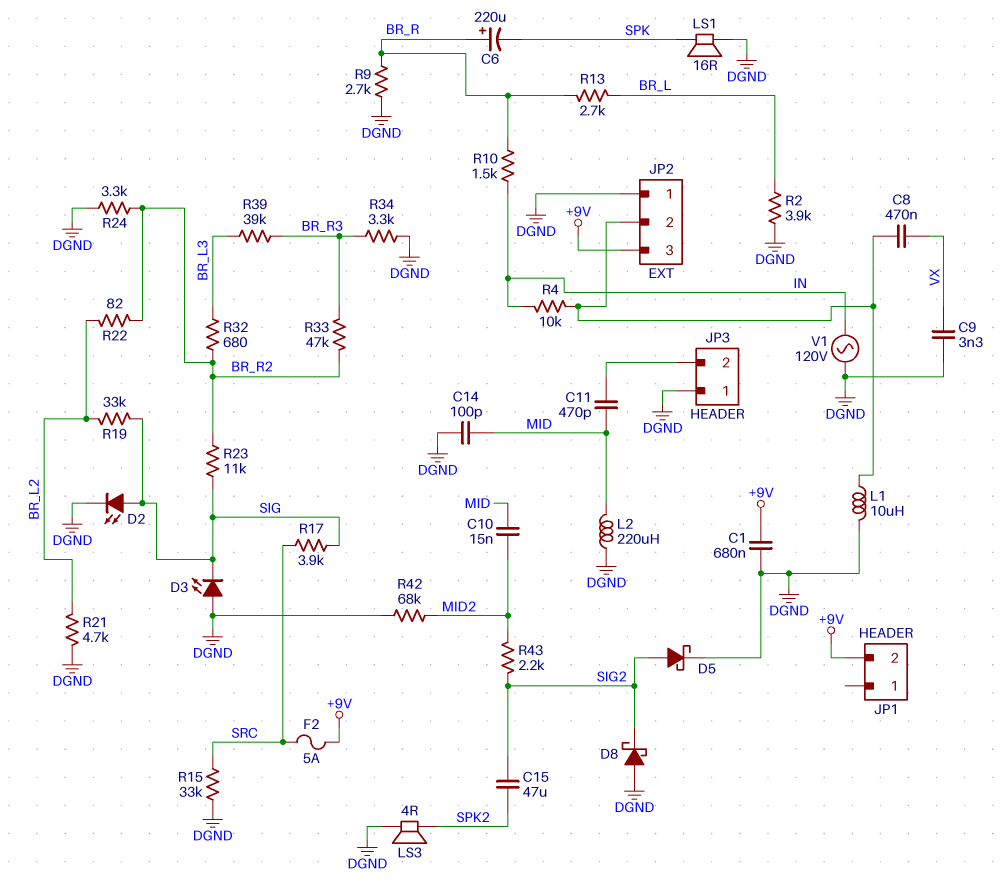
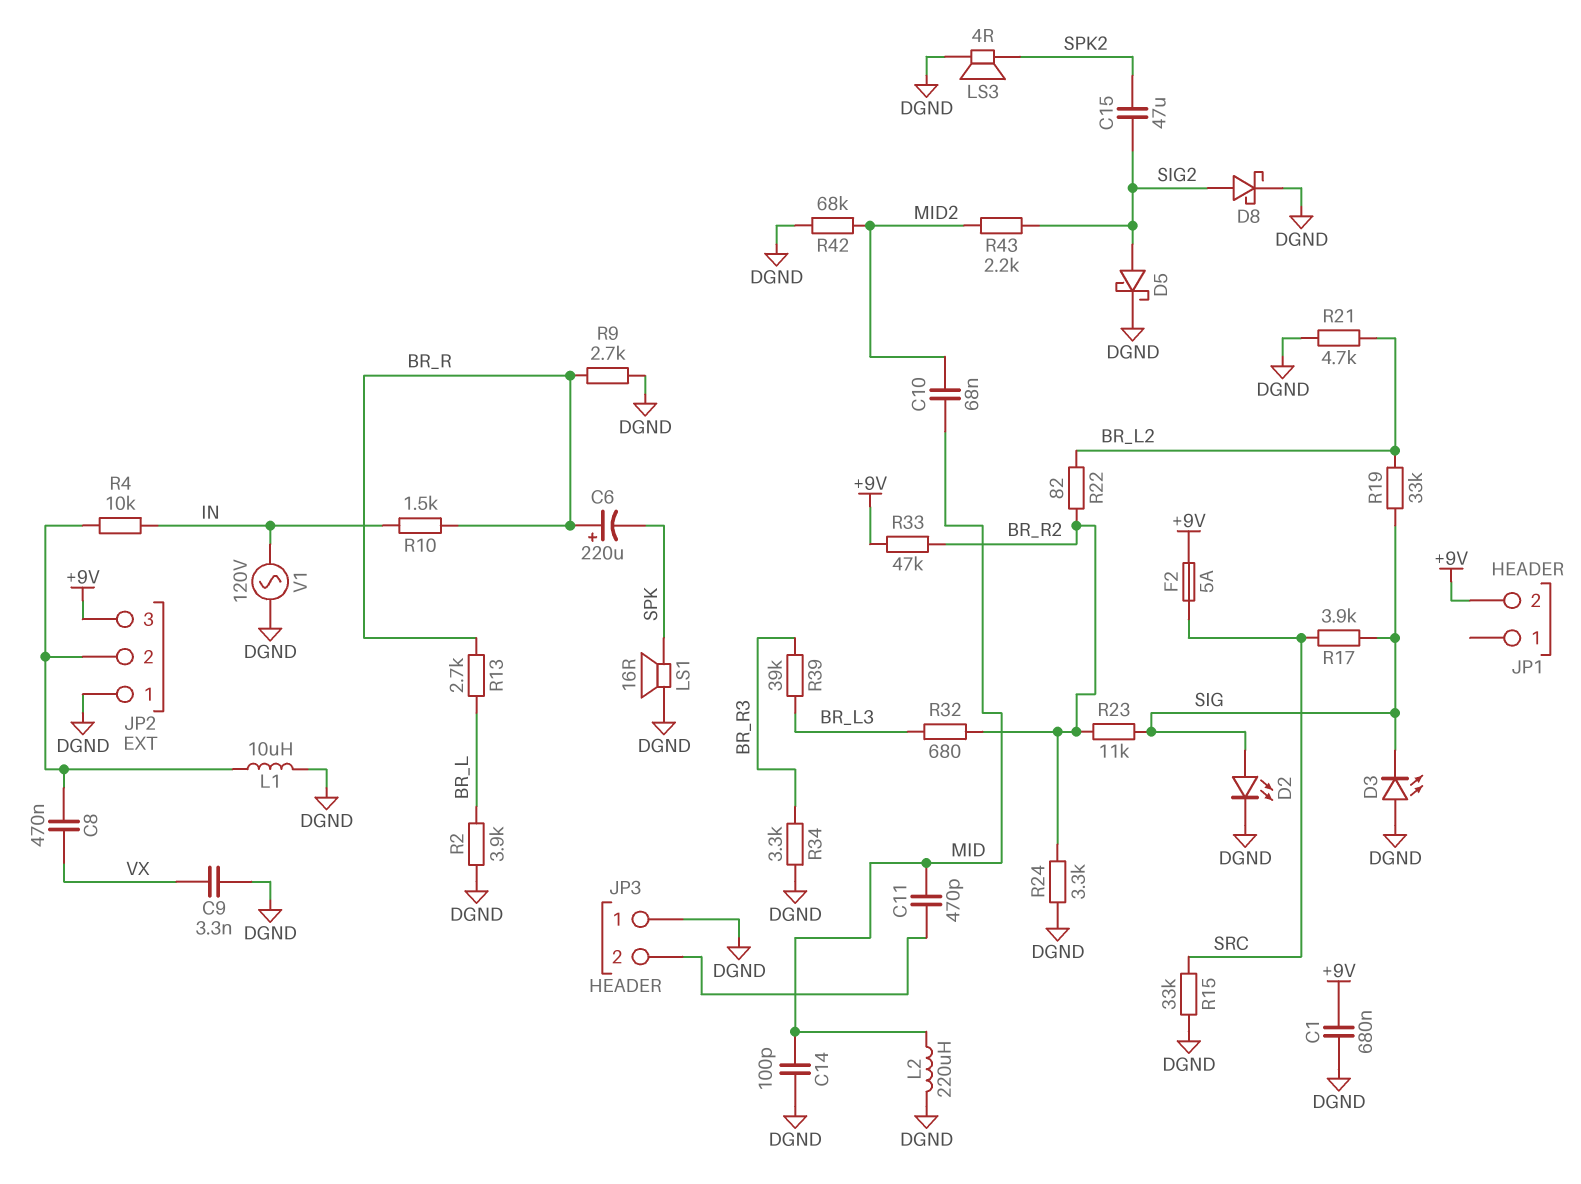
C10: 15nF (MID, MID2) -> 68nF (MID, MID2)
D8: schottky (A DGND, K SIG2) -> schottky (A SIG2, K DGND)
R33: 47k (BR_R2, BR_R3) -> 47k (+9V, BR_R2)

